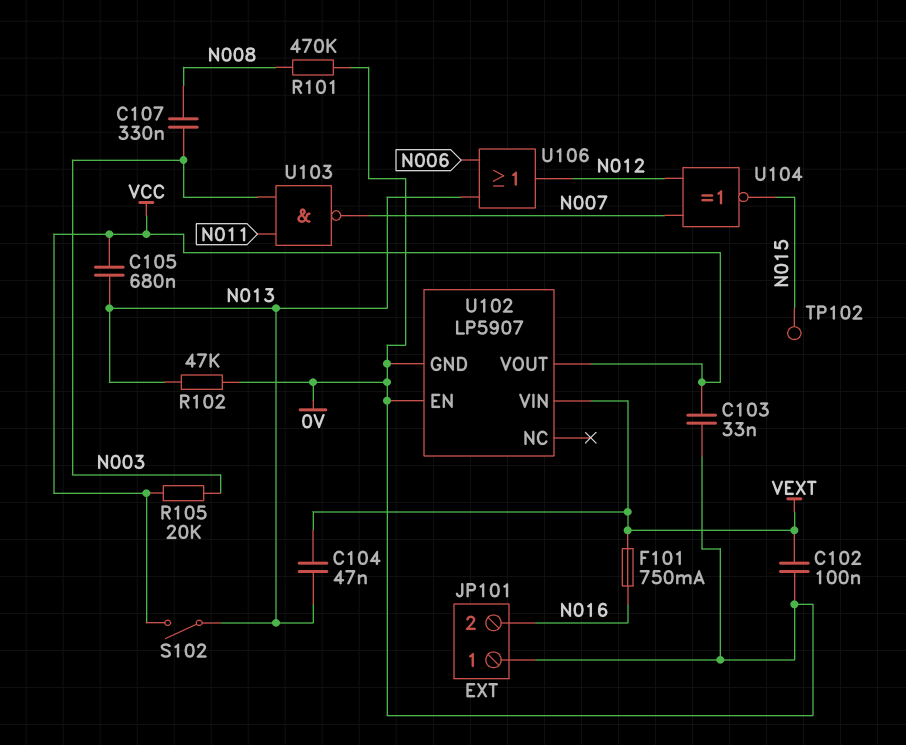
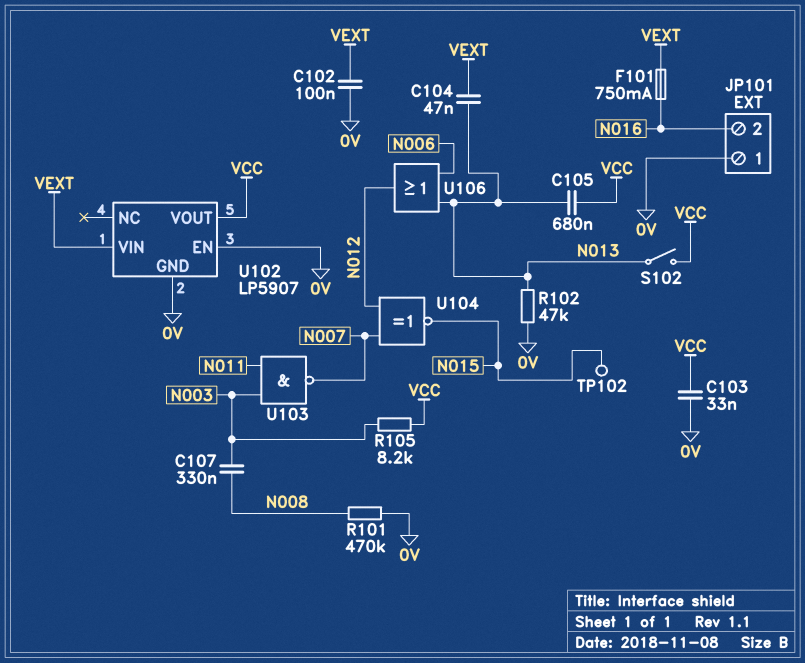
R105: 20k (N003, VCC) -> 8.2k (N003, VCC)

